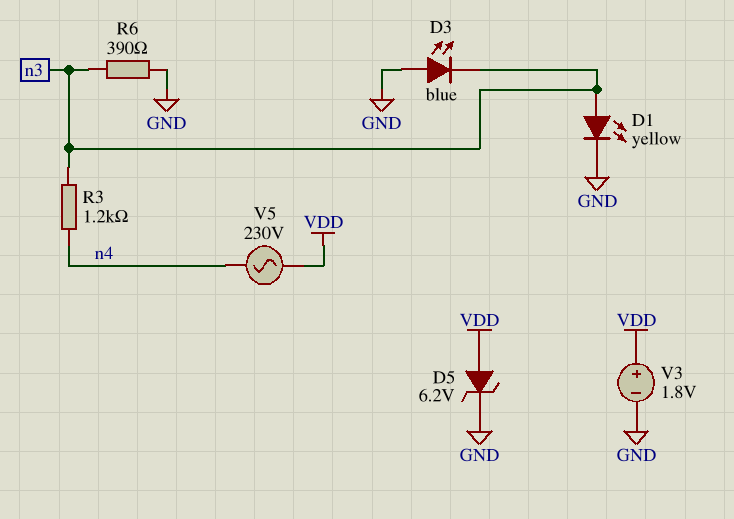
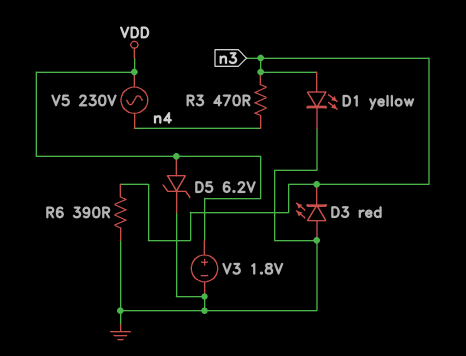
D3: LED blue (A GND, K n3) -> LED red (A GND, K n3)
R3: 1.2k (n3, n4) -> 470 (n3, n4)

